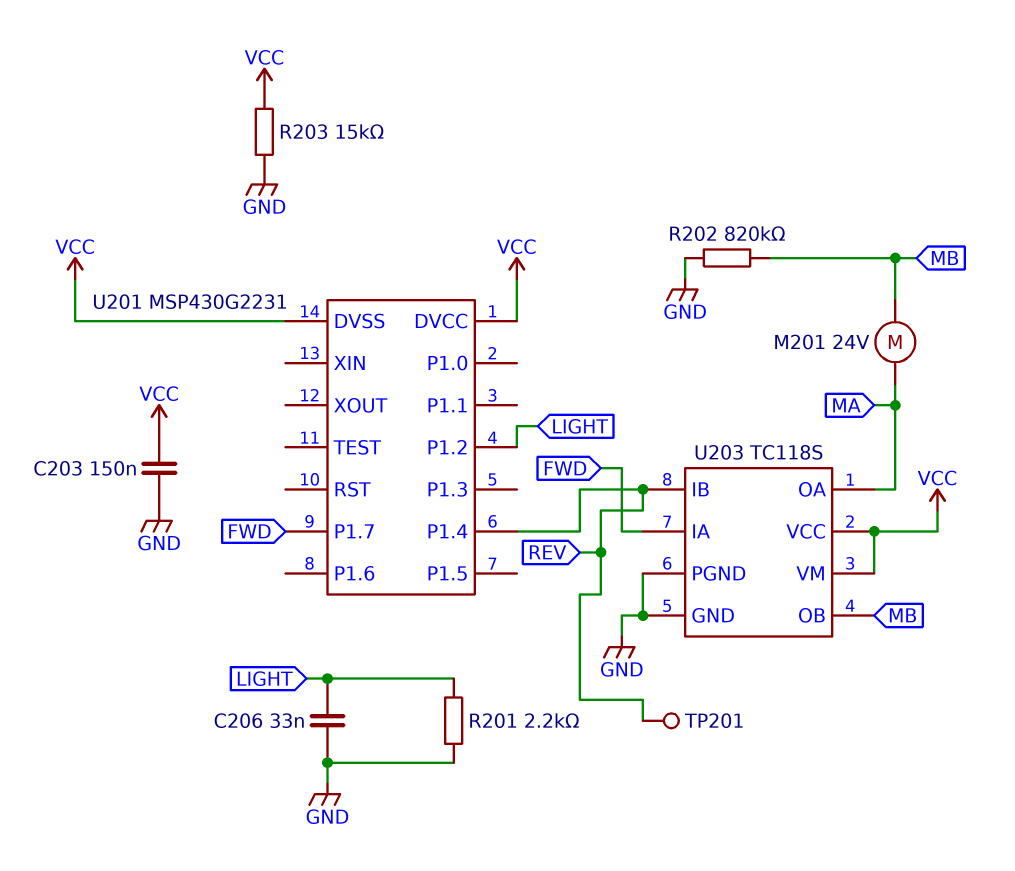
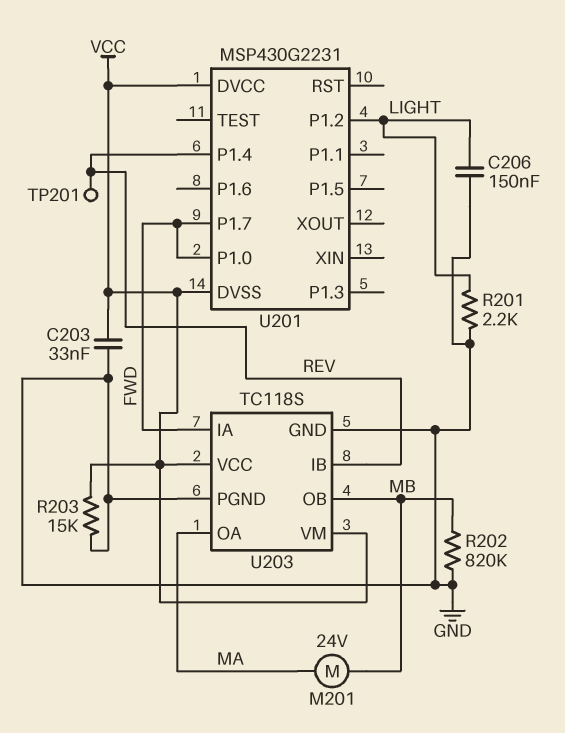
C203: 150nF (GND, VCC) -> 33nF (GND, VCC)
C206: 33nF (GND, LIGHT) -> 150nF (GND, LIGHT)
U201 pin P1.0: none -> FWD

